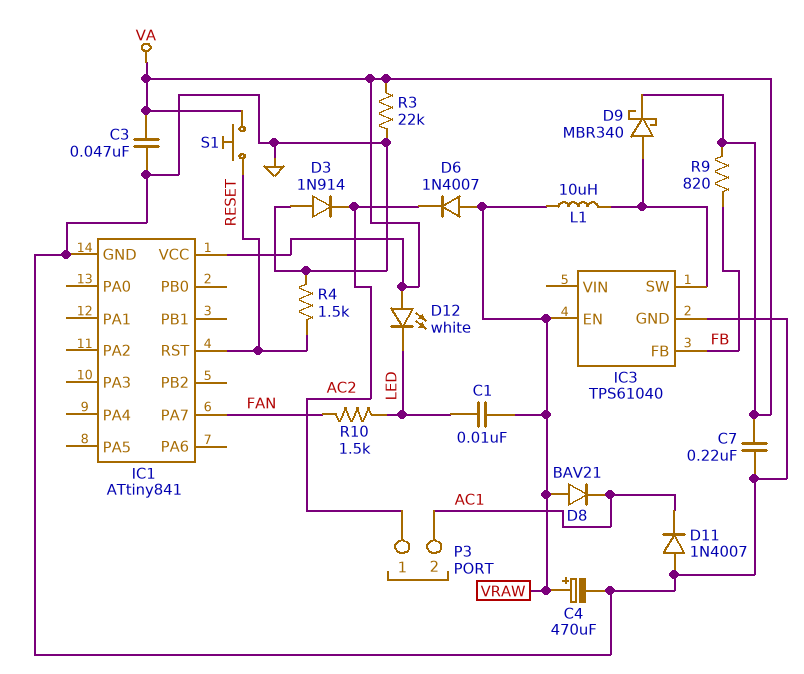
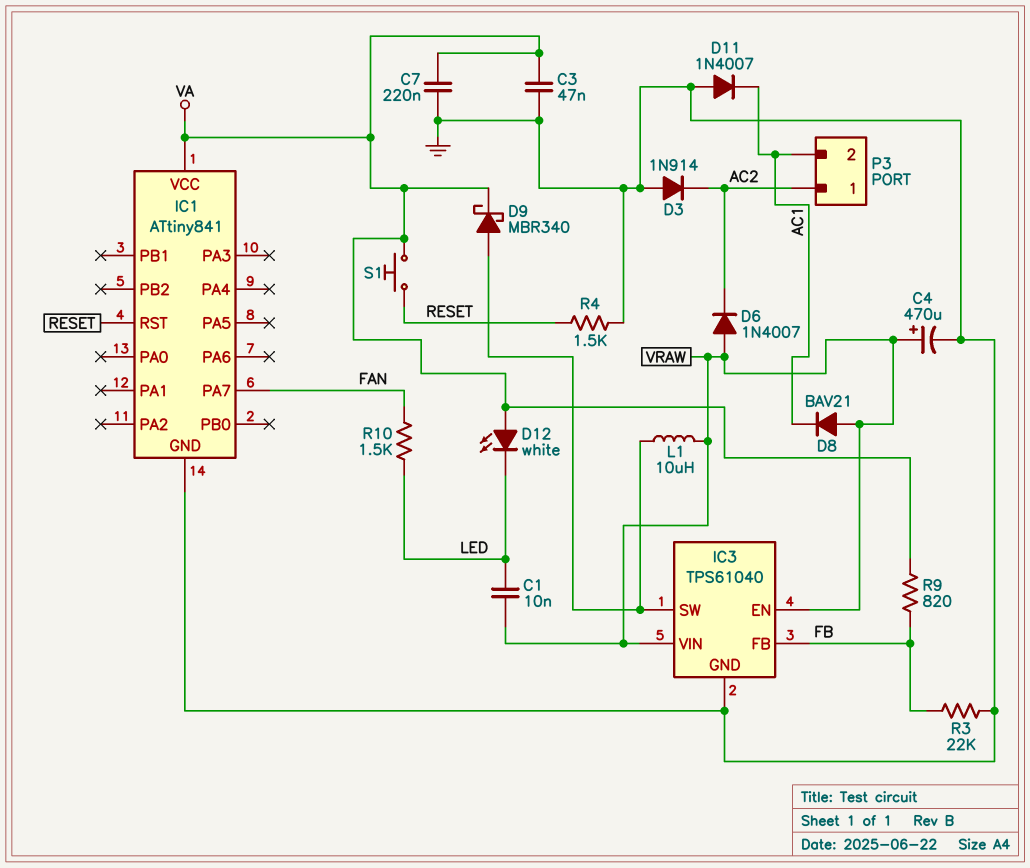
IC3 pin VIN: none -> VRAW
R3: 22k (GND, VA) -> 22k (FB, GND)

